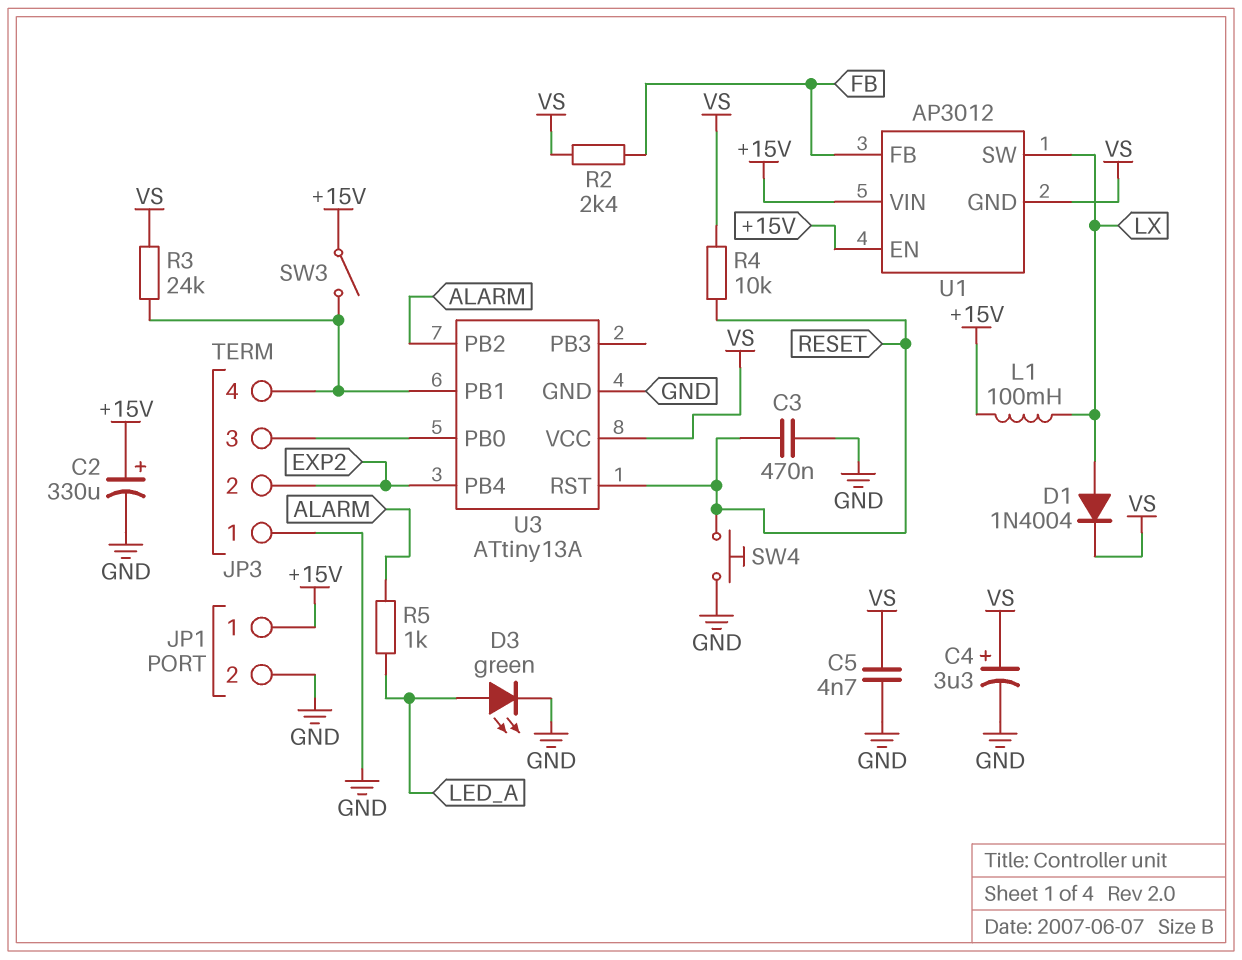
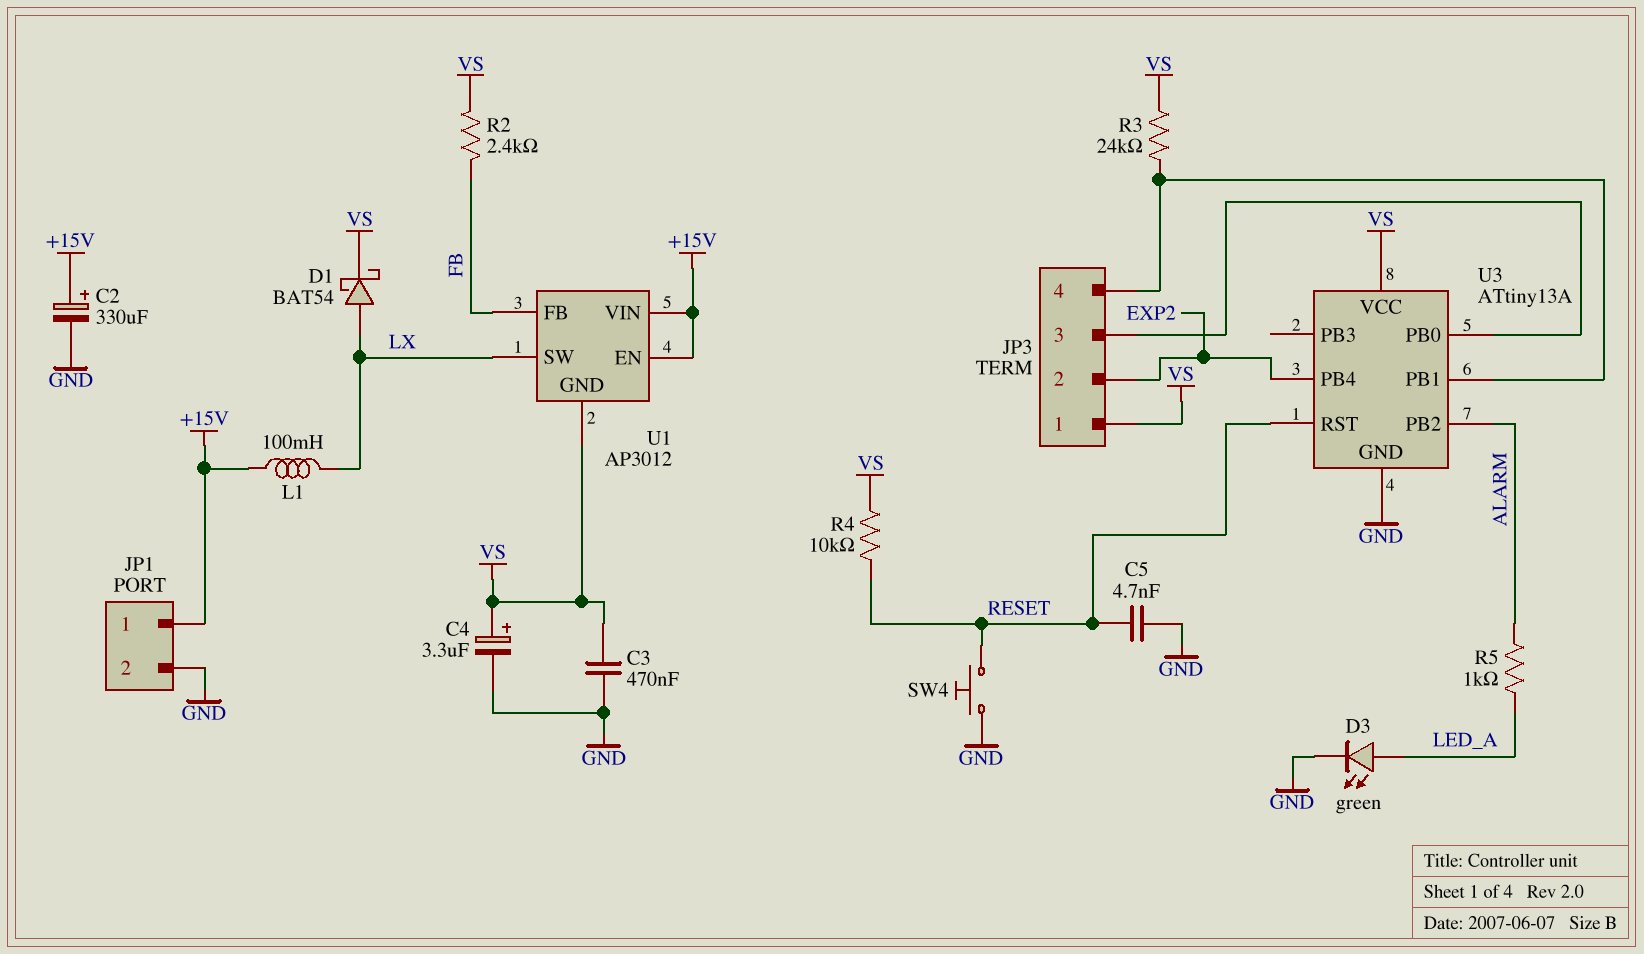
C3: 470nF (GND, RESET) -> 470nF (GND, VS)
C5: 4.7nF (GND, VS) -> 4.7nF (GND, RESET)
D1: diode 1N4004 (A LX, K VS) -> schottky BAT54 (A LX, K VS)
JP3 pin 1: GND -> VS
SW3: switch (+15V, JP3/4) -> none

